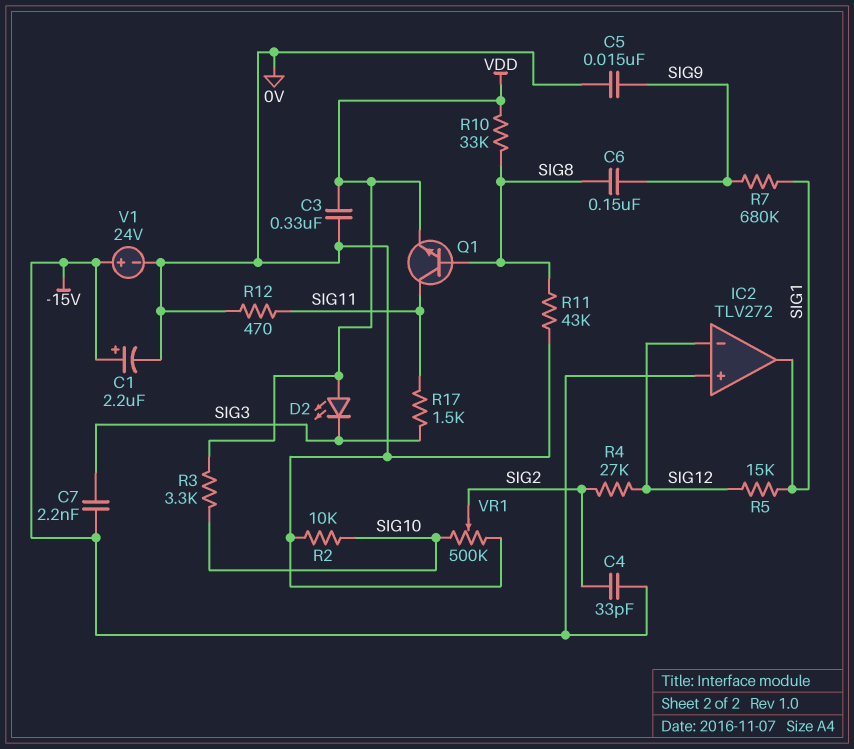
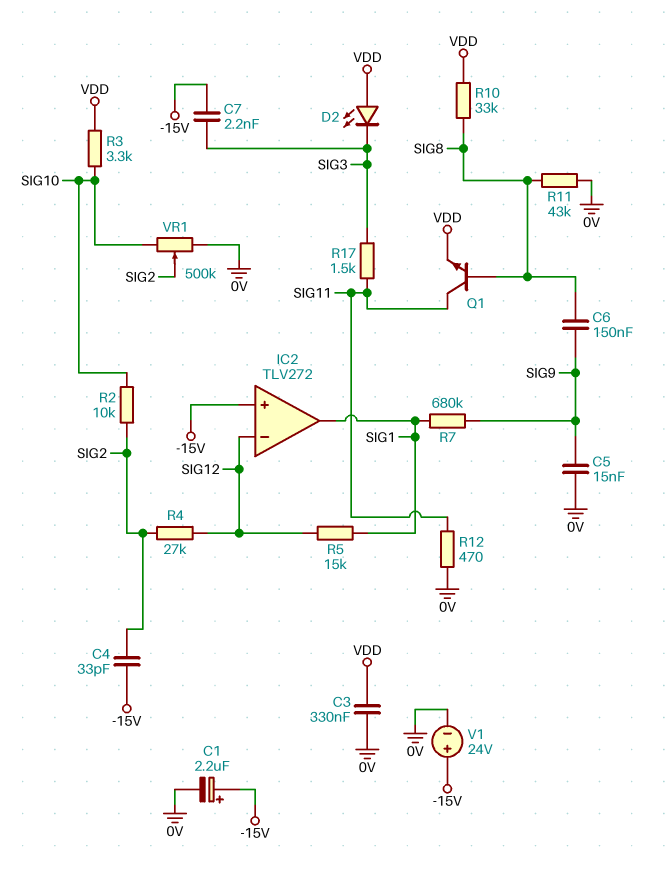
R2: 10k (0V, SIG10) -> 10k (SIG2, SIG10)

